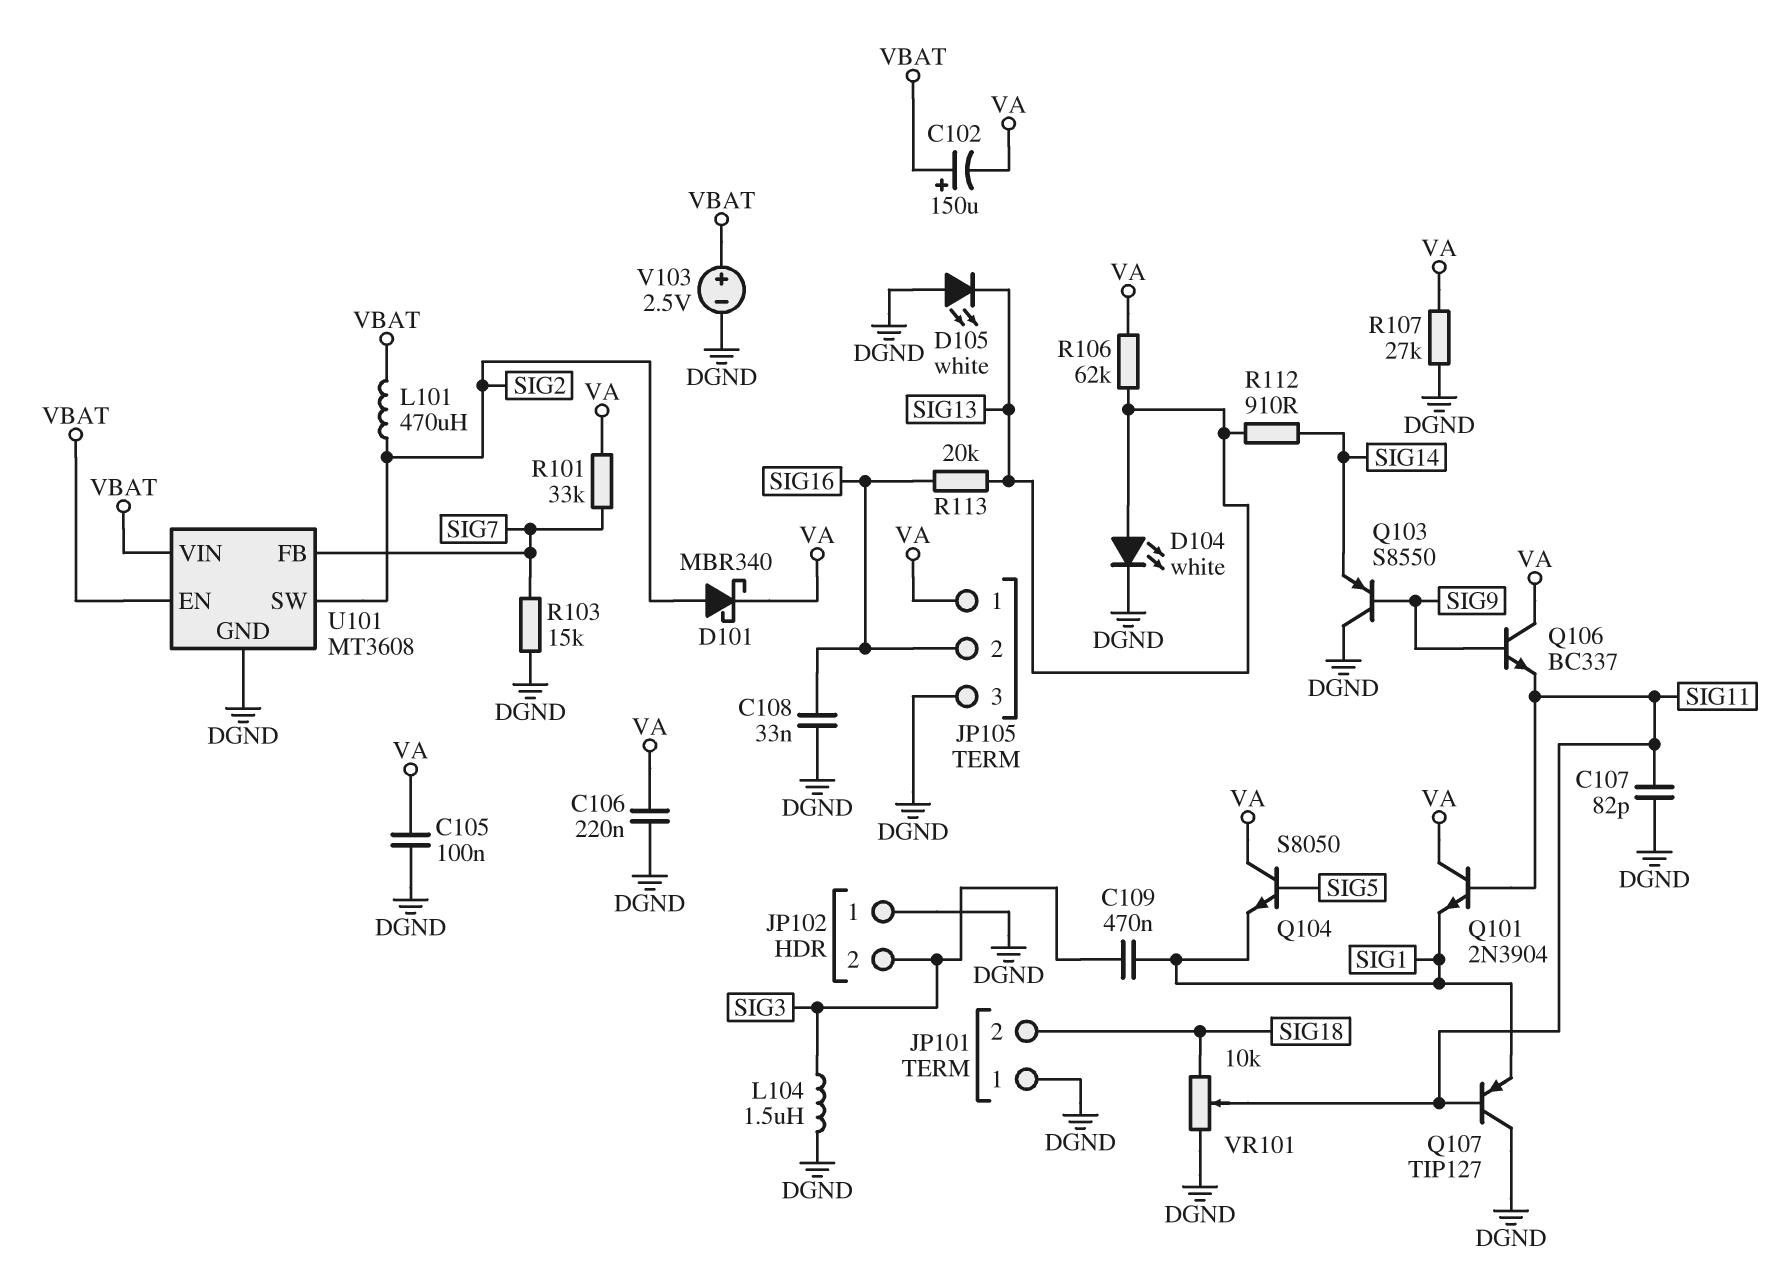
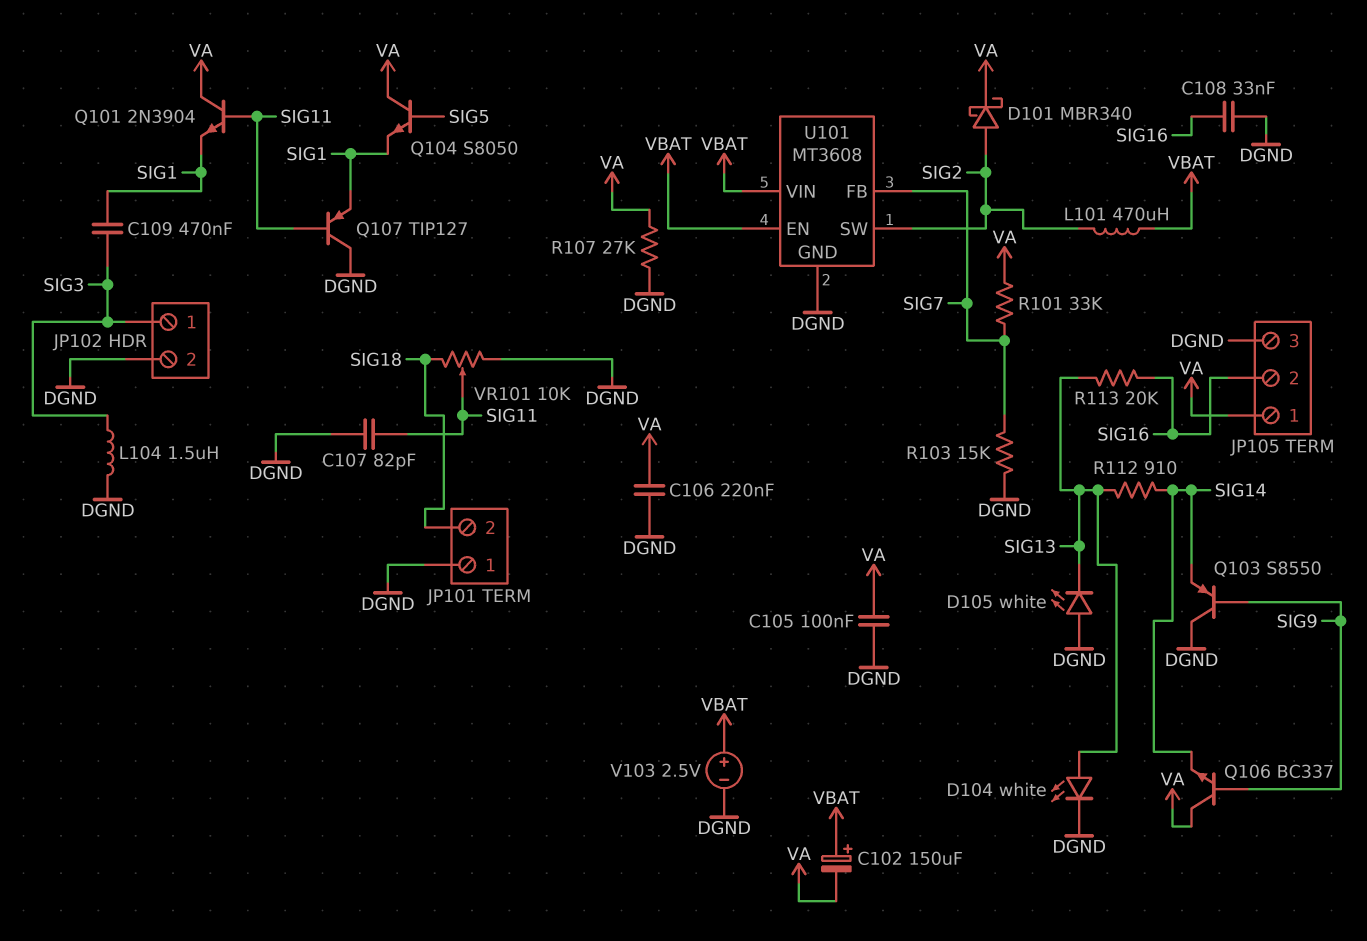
JP102 pin 1: DGND -> SIG3
JP102 pin 2: SIG3 -> DGND
Q106: NPN BC337 (B SIG9, C VA, E SIG11) -> NPN BC337 (B SIG9, C VA, E SIG14)
R106: 62k (SIG13, VA) -> none

